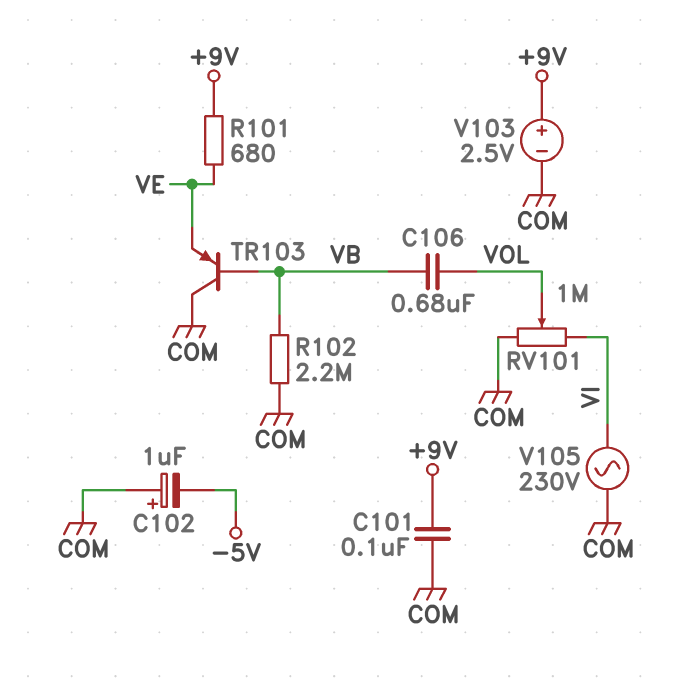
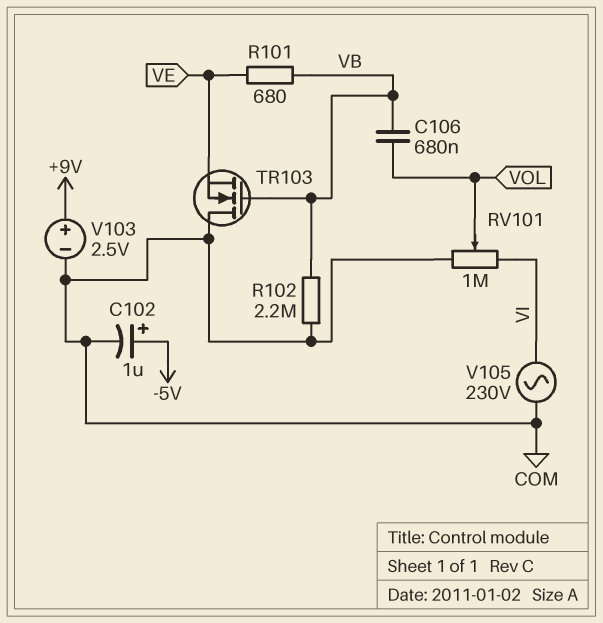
C101: 100nF (+9V, COM) -> none
C102: 1uF (plus COM, minus -5V) -> 1uF (plus -5V, minus COM)
R101: 680 (+9V, VE) -> 680 (VB, VE)
TR103: PNP (B VB, C COM, E VE) -> NMOS (G VB, D COM, S VE)

